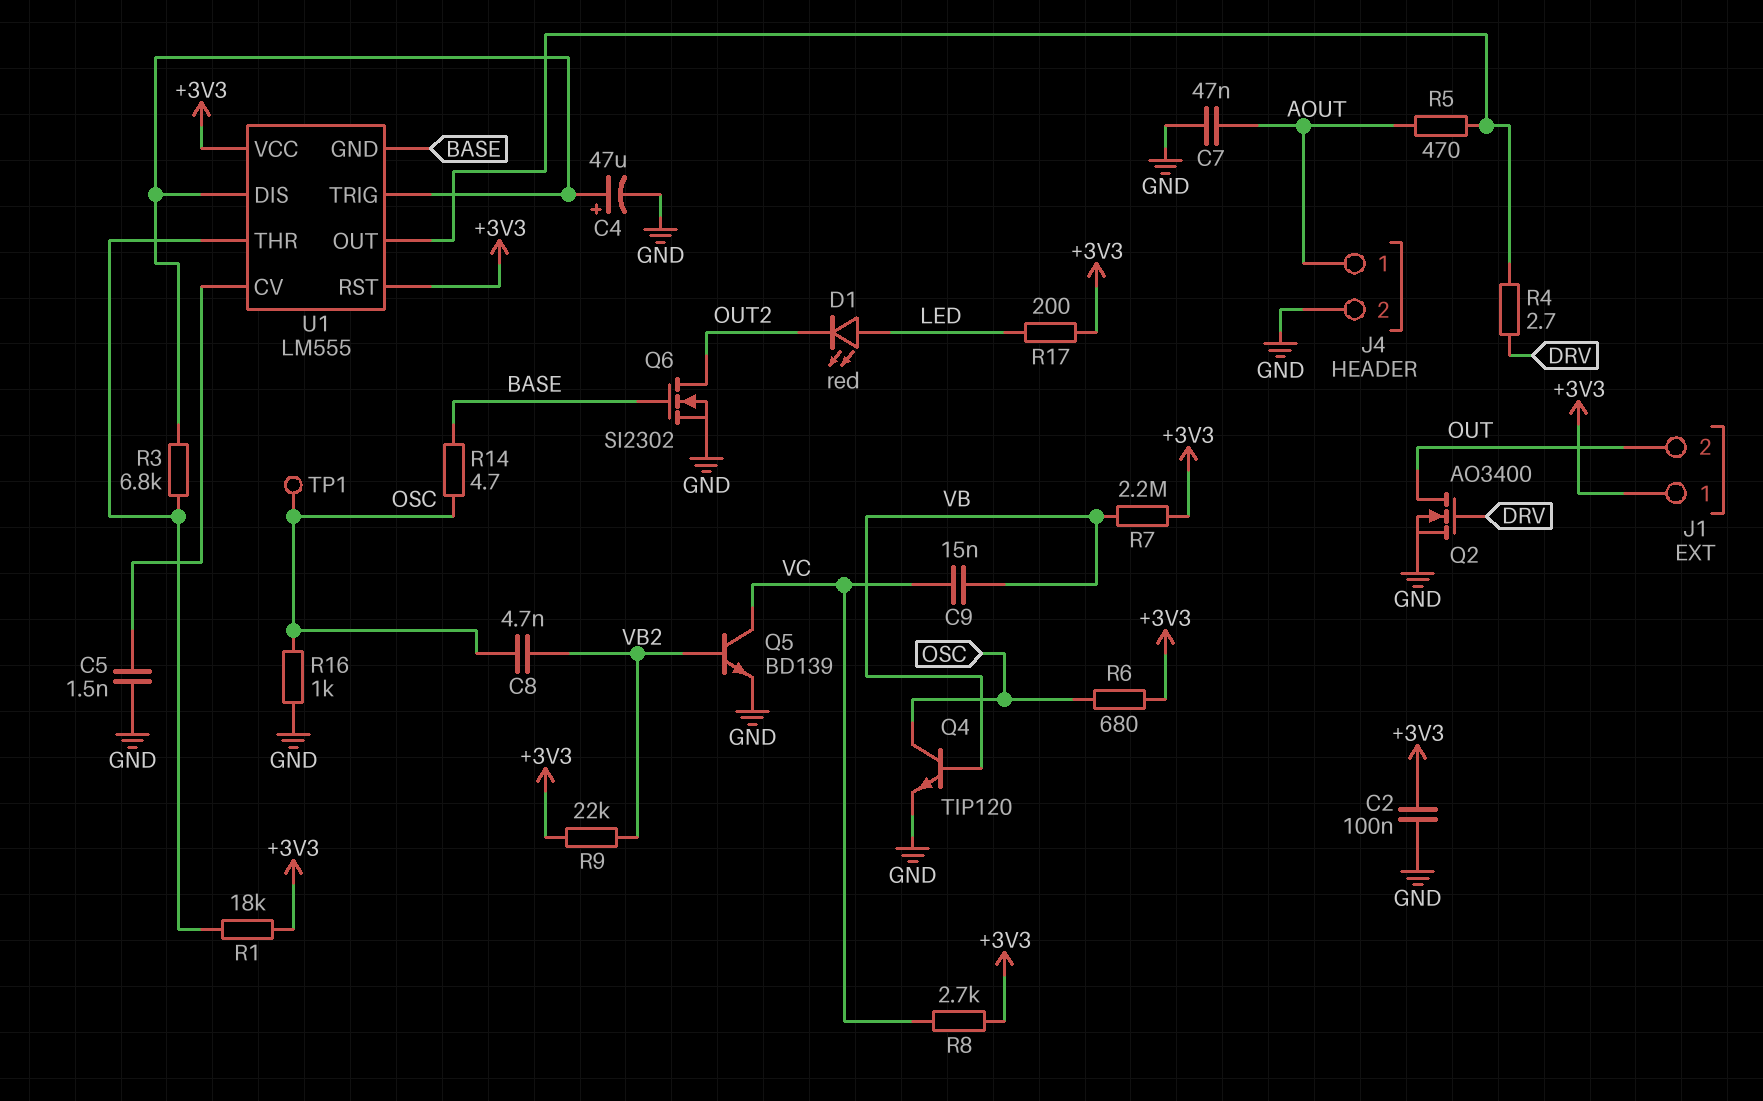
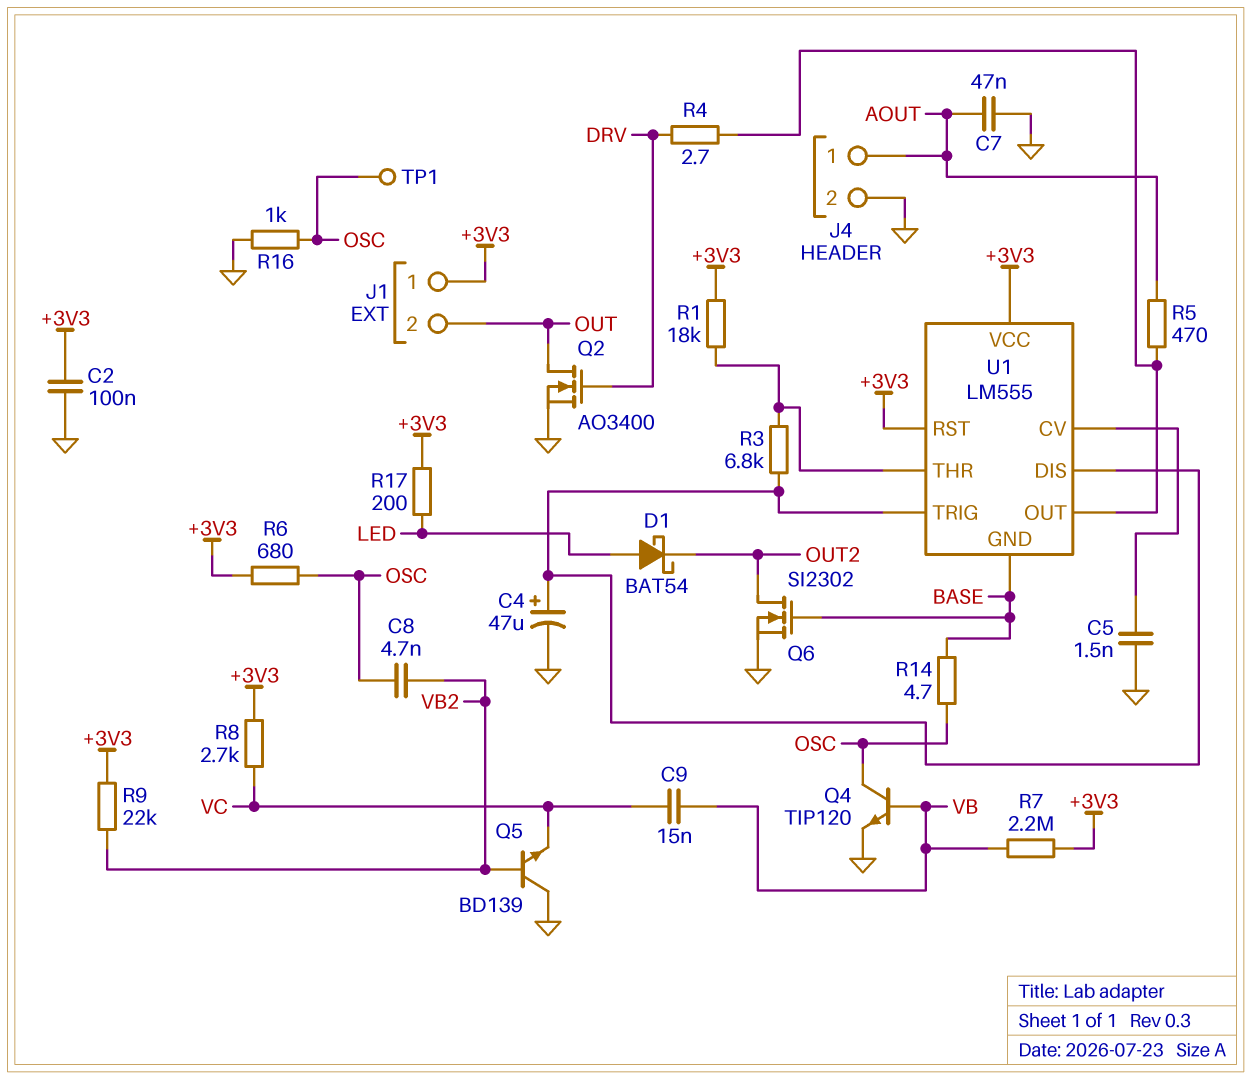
D1: LED red (A LED, K OUT2) -> schottky BAT54 (A LED, K OUT2)
Q5: NPN BD139 (B VB2, C VC, E GND) -> NPN BD139 (B VB2, C GND, E VC)

